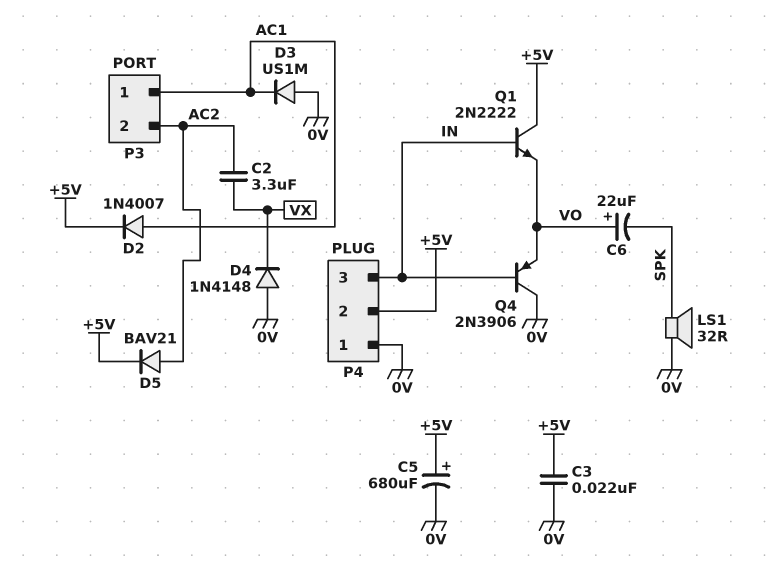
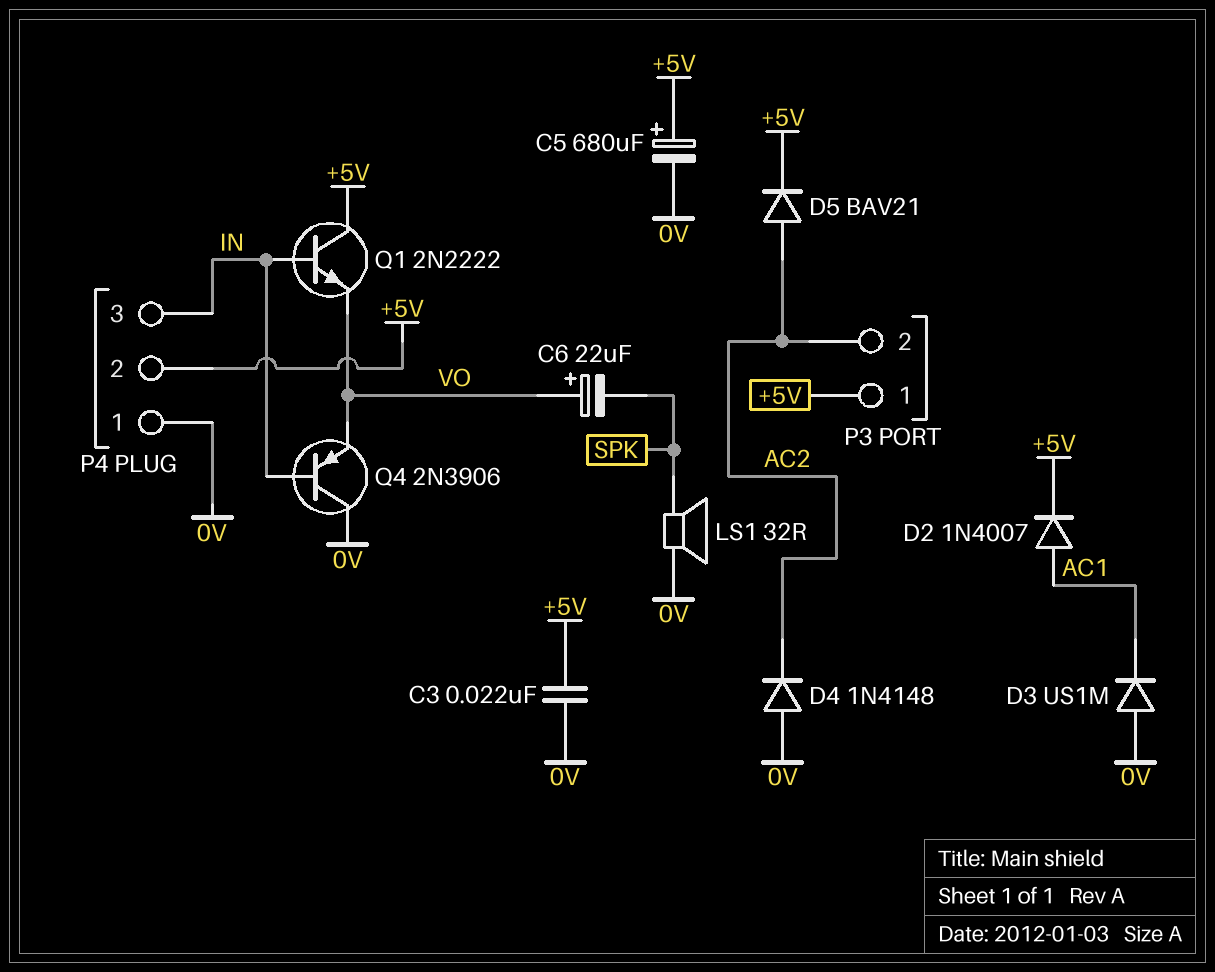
C2: 3.3uF (AC2, VX) -> none
D4: diode 1N4148 (A 0V, K VX) -> diode 1N4148 (A 0V, K AC2)
P3 pin 1: AC1 -> +5V

